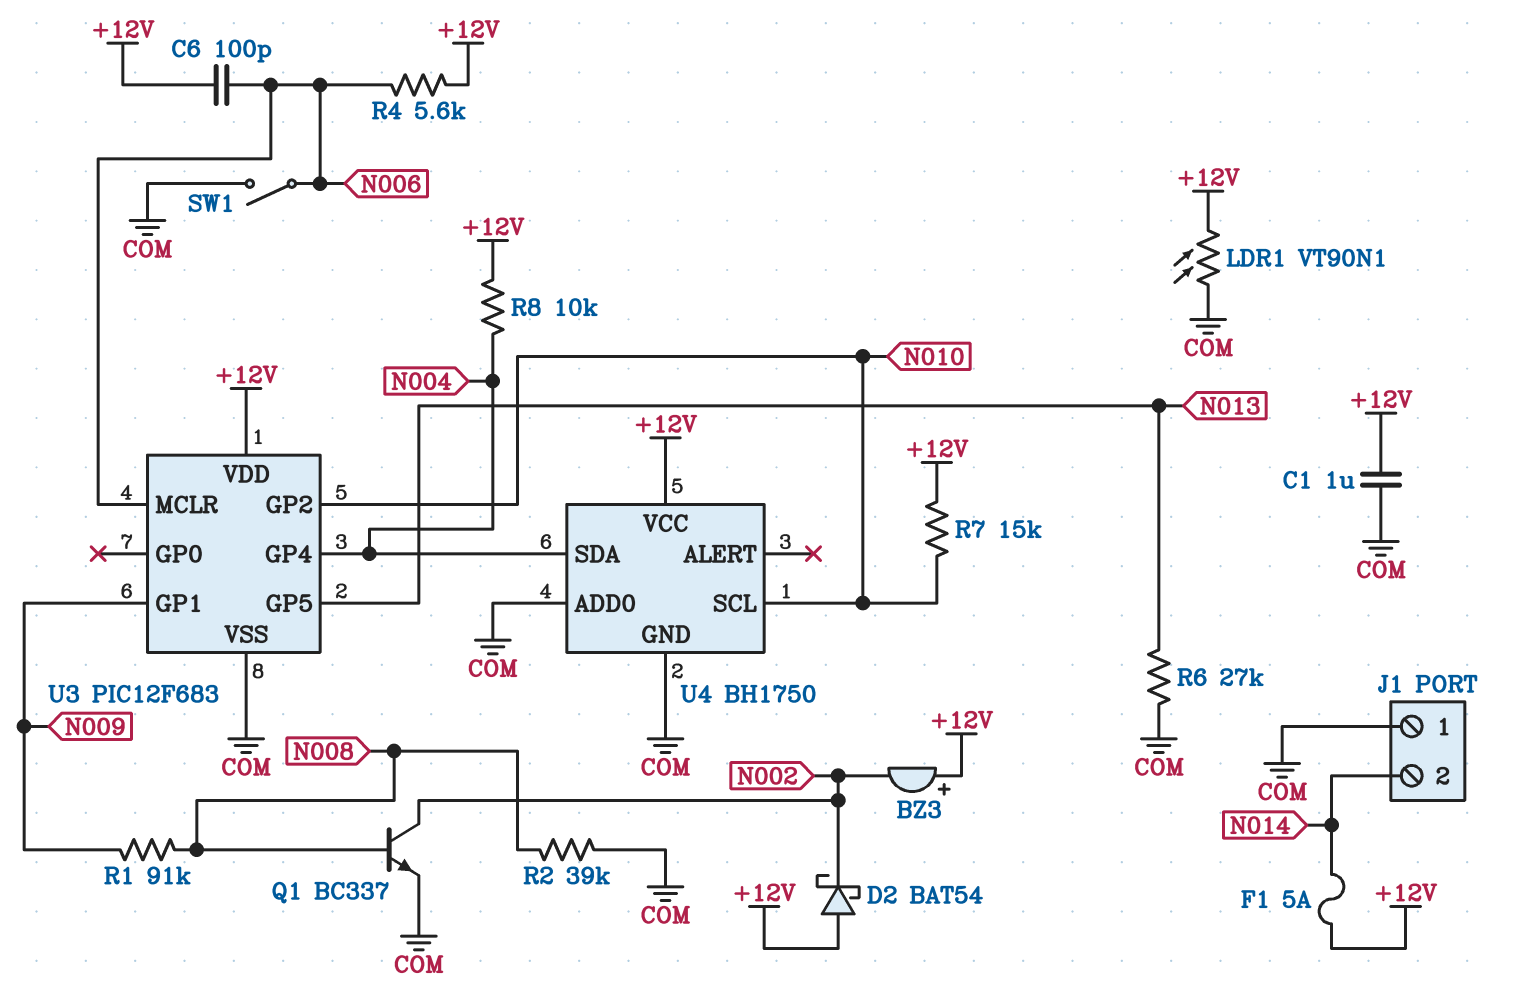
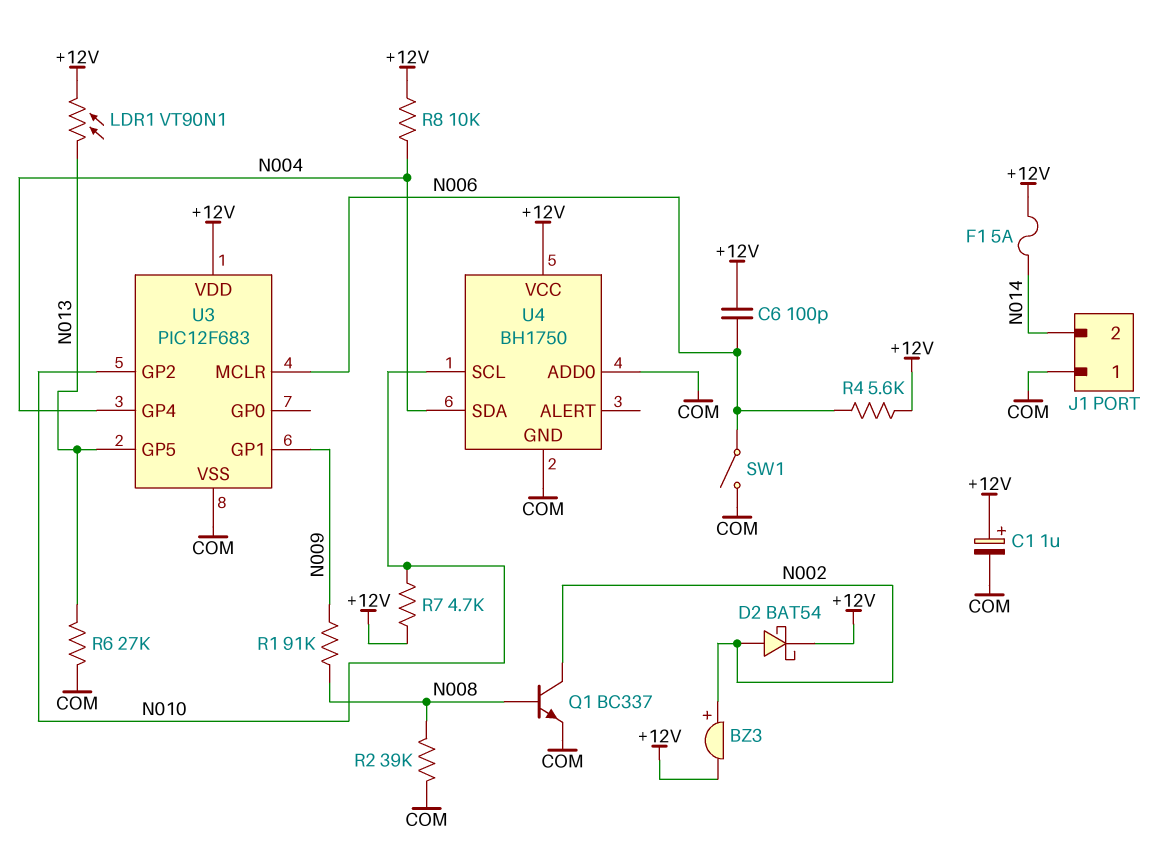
BZ3: buzzer (plus +12V, minus N002) -> buzzer (plus N002, minus +12V)
C1: 1uF (+12V, COM) -> 1uF (plus +12V, minus COM)
D2: schottky BAT54 (A +12V, K N002) -> schottky BAT54 (A N002, K +12V)
LDR1: VT90N1 (+12V, COM) -> VT90N1 (+12V, N013)
R7: 15k (+12V, N010) -> 4.7k (+12V, N010)

